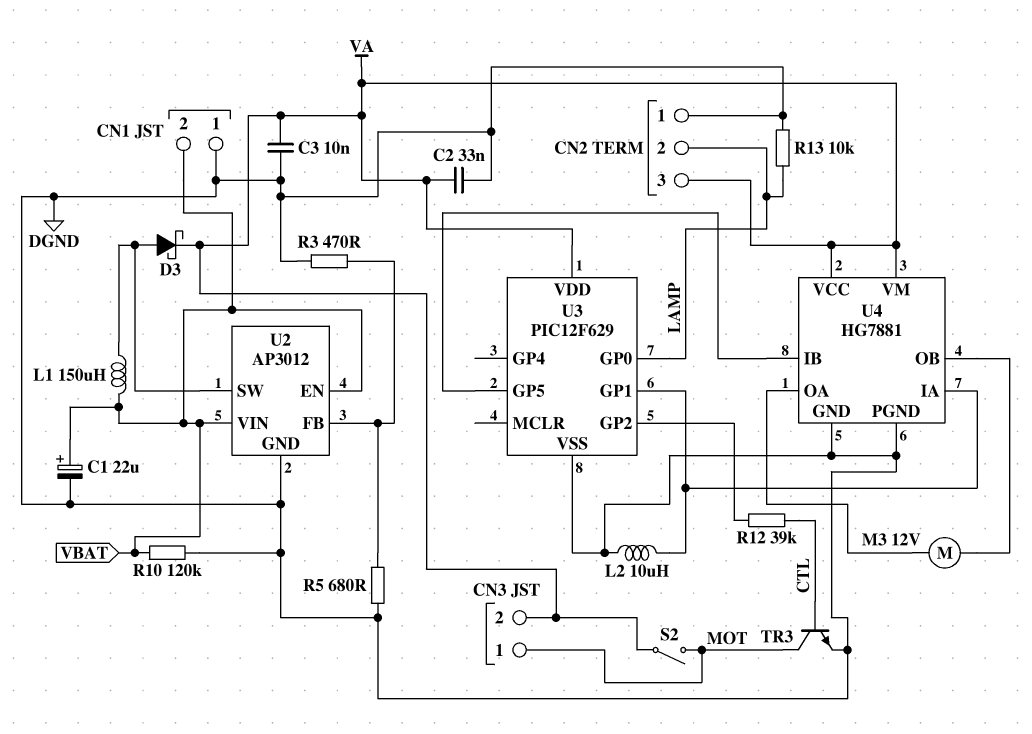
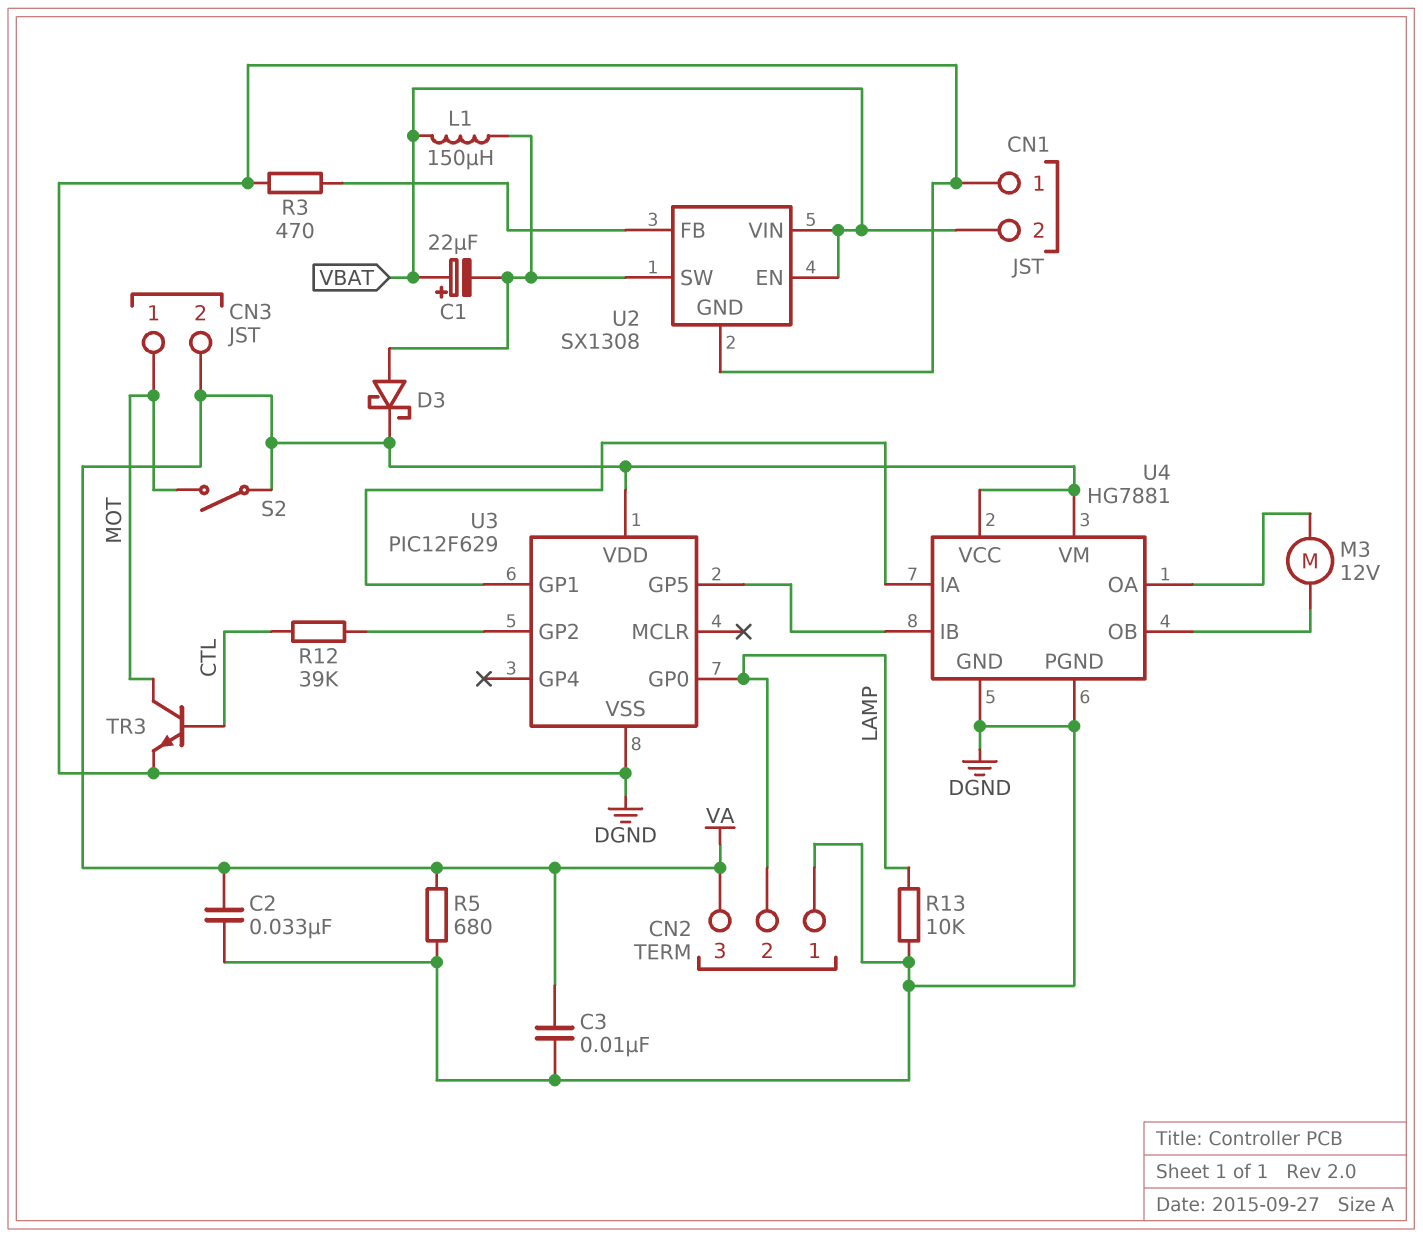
C1: 22uF (plus VBAT, minus DGND) -> 22uF (plus VBAT, minus U2/SW)
L2: 10uH (DGND, U3/GP1) -> none
R5: 680 (DGND, U2/FB) -> 680 (DGND, VA)
R10: 120k (DGND, VBAT) -> none
U2: AP3012 -> SX1308

